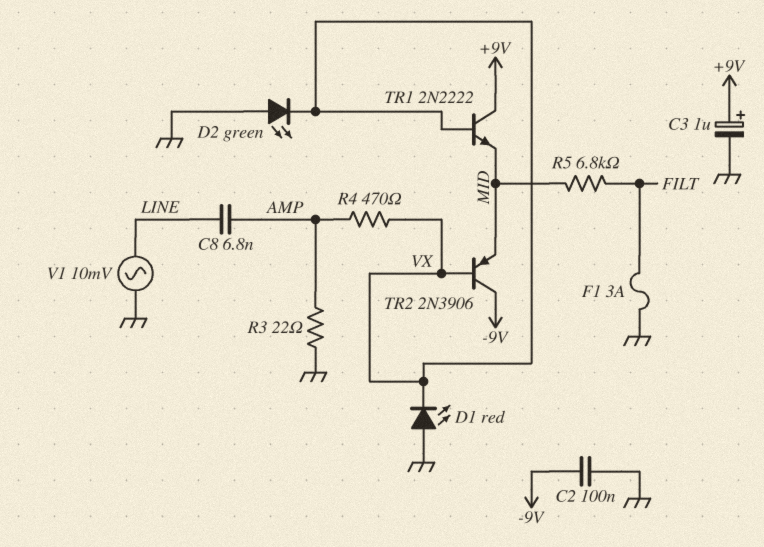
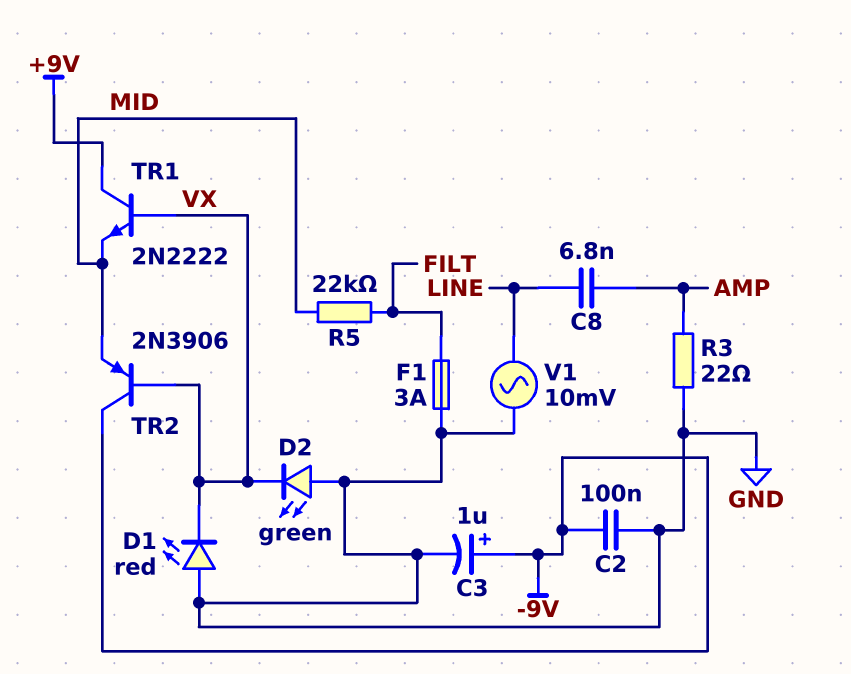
C3: 1uF (plus +9V, minus GND) -> 1uF (plus -9V, minus GND)
R4: 470 (AMP, VX) -> none
R5: 6.8k (FILT, MID) -> 22k (FILT, MID)

